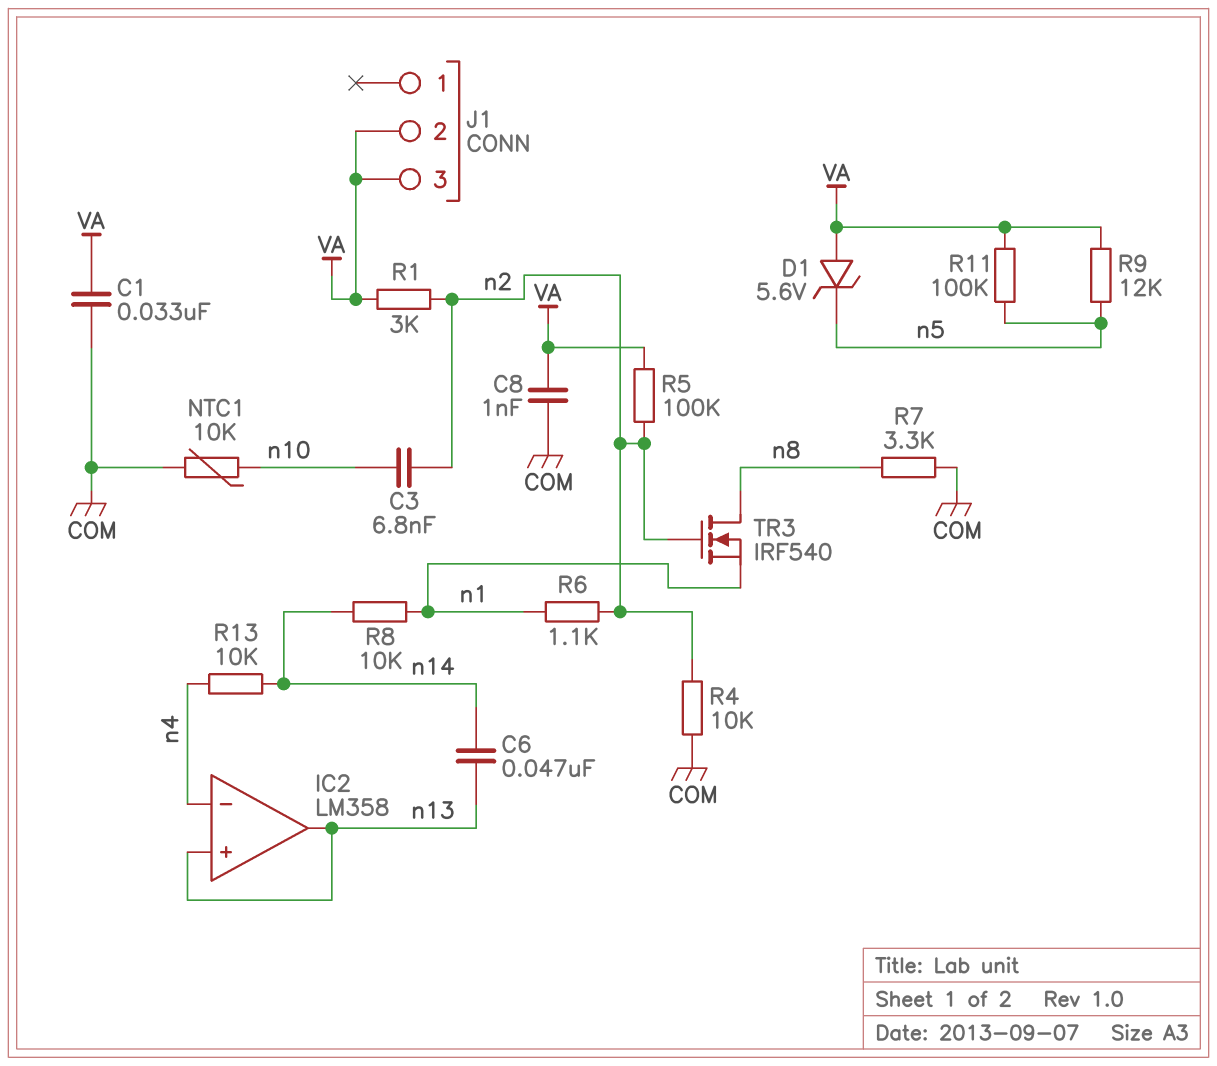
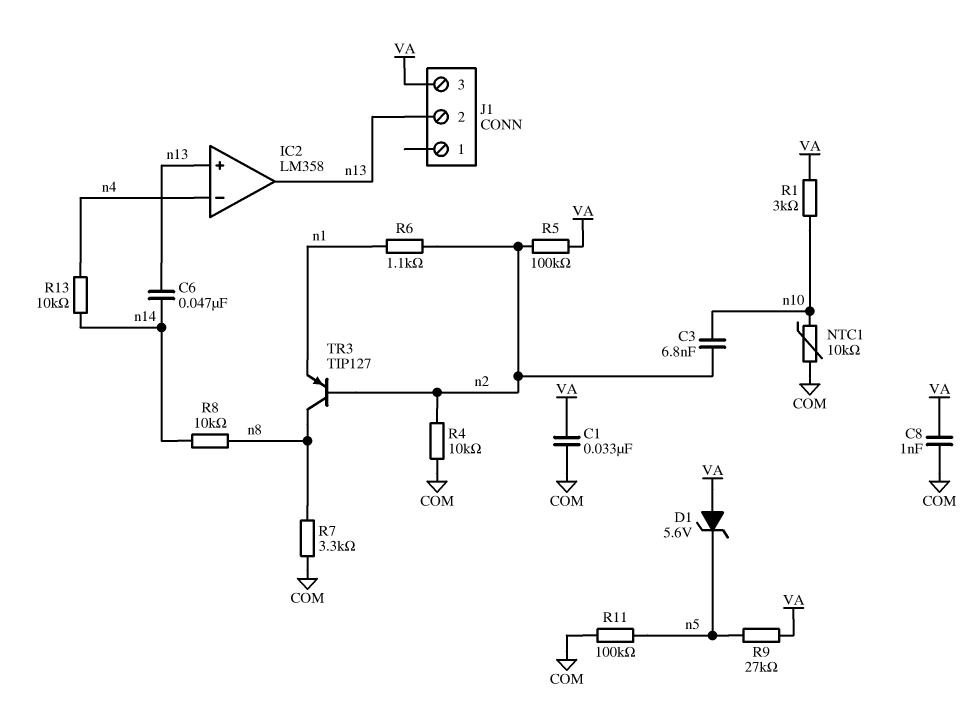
J1 pin 2: VA -> n13
R1: 3k (VA, n2) -> 3k (VA, n10)
R8: 10k (n1, n14) -> 10k (n8, n14)
R9: 12k (VA, n5) -> 27k (VA, n5)
R11: 100k (VA, n5) -> 100k (COM, n5)
TR3: NMOS IRF540 (G n2, D n8, S n1) -> PNP TIP127 (B n2, C n8, E n1)

